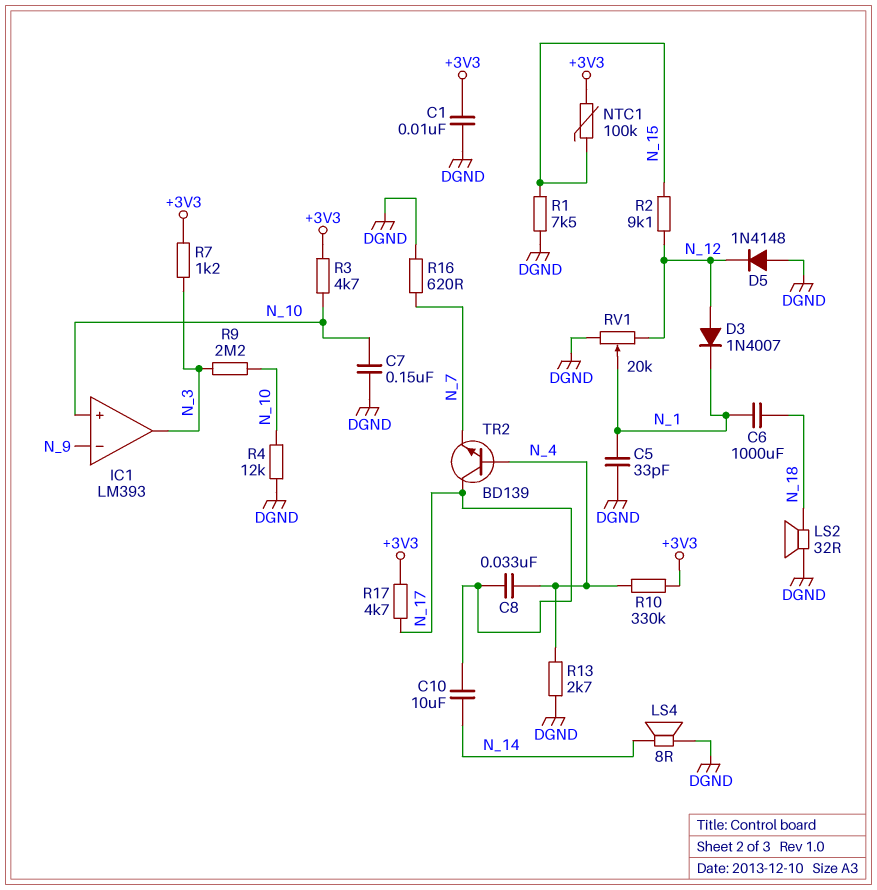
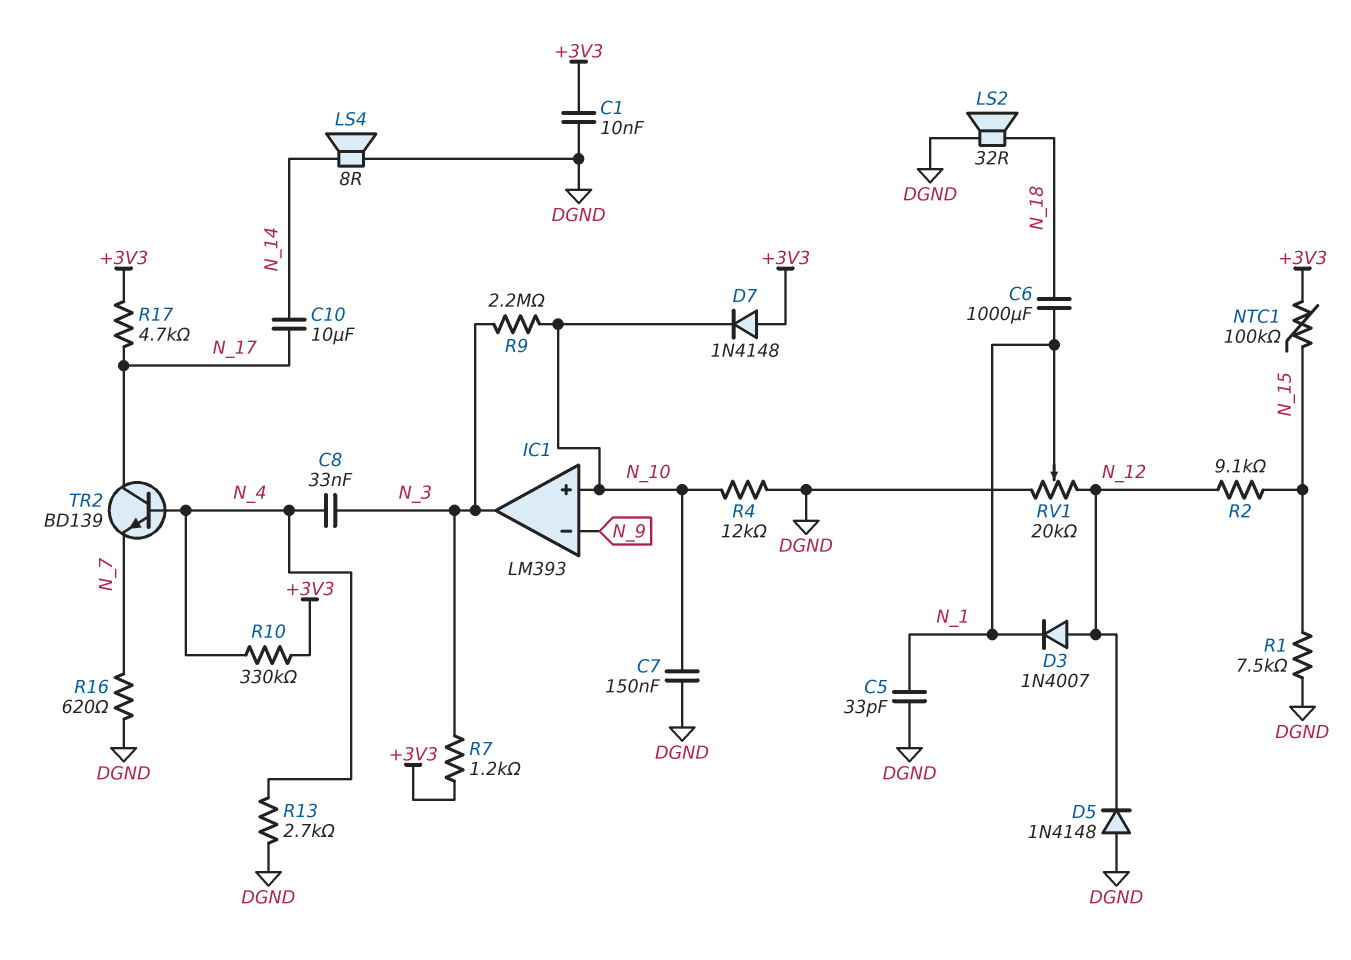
C8: 33nF (N_4, N_17) -> 33nF (N_3, N_4)
D7: none -> diode 1N4148 (A +3V3, K N_10)
R3: 4.7k (+3V3, N_10) -> none

